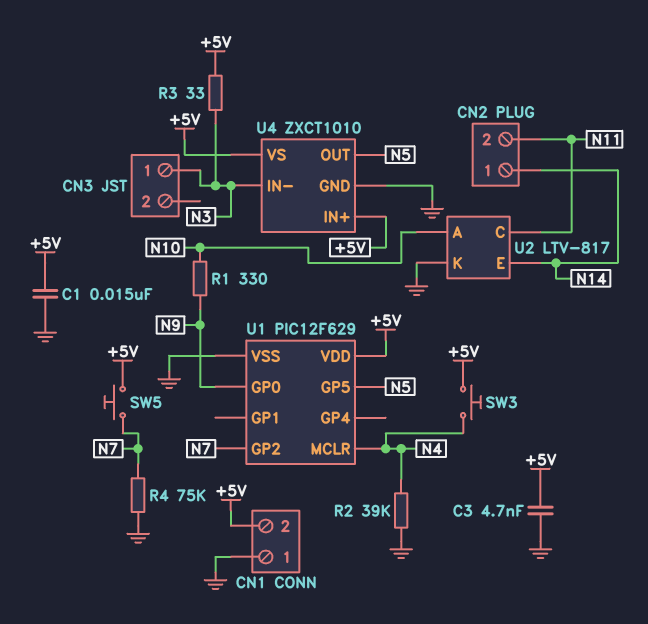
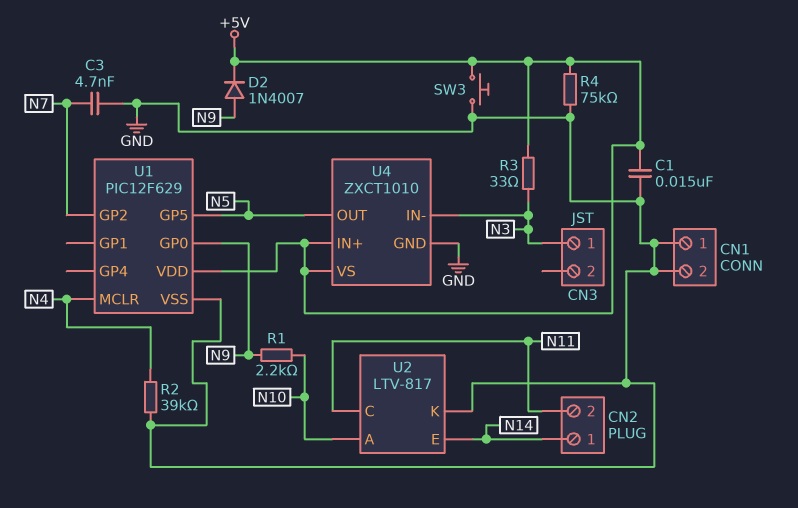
C3: 4.7nF (+5V, GND) -> 4.7nF (GND, N7)
CN1 pin 2: +5V -> GND
D2: none -> diode 1N4007 (A N9, K +5V)
R1: 330 (N9, N10) -> 2.2k (N9, N10)
R4: 75k (GND, N7) -> 75k (+5V, GND)
SW3: button (+5V, N4) -> button (+5V, GND)
SW5: button (+5V, N7) -> none

